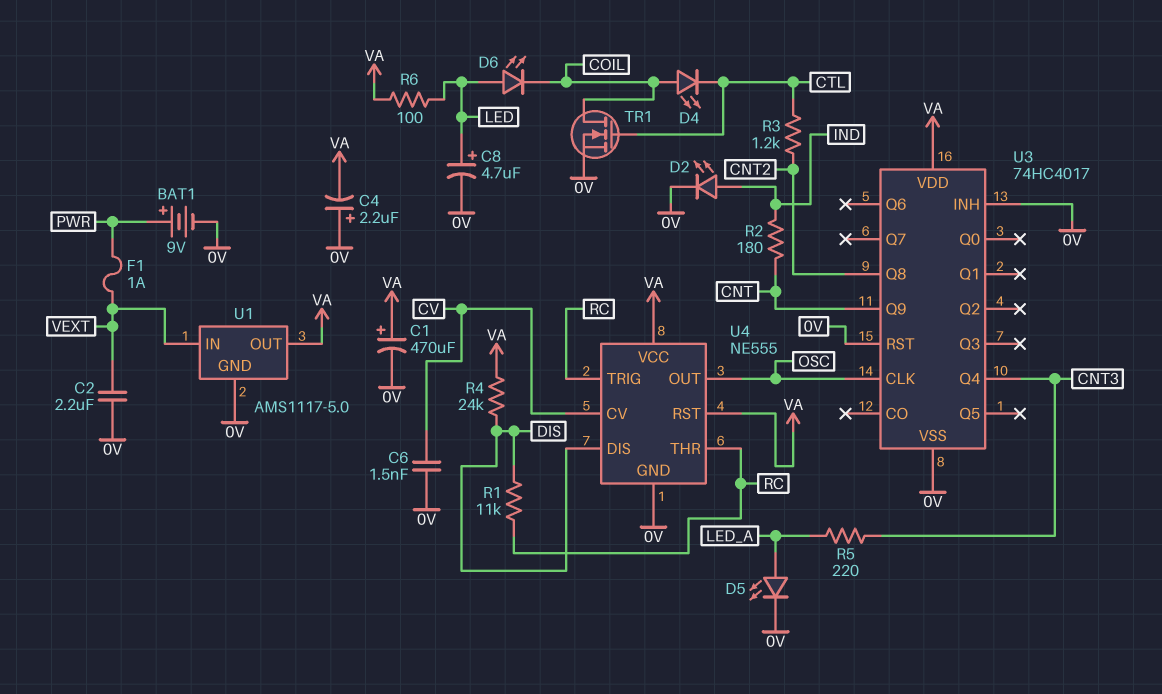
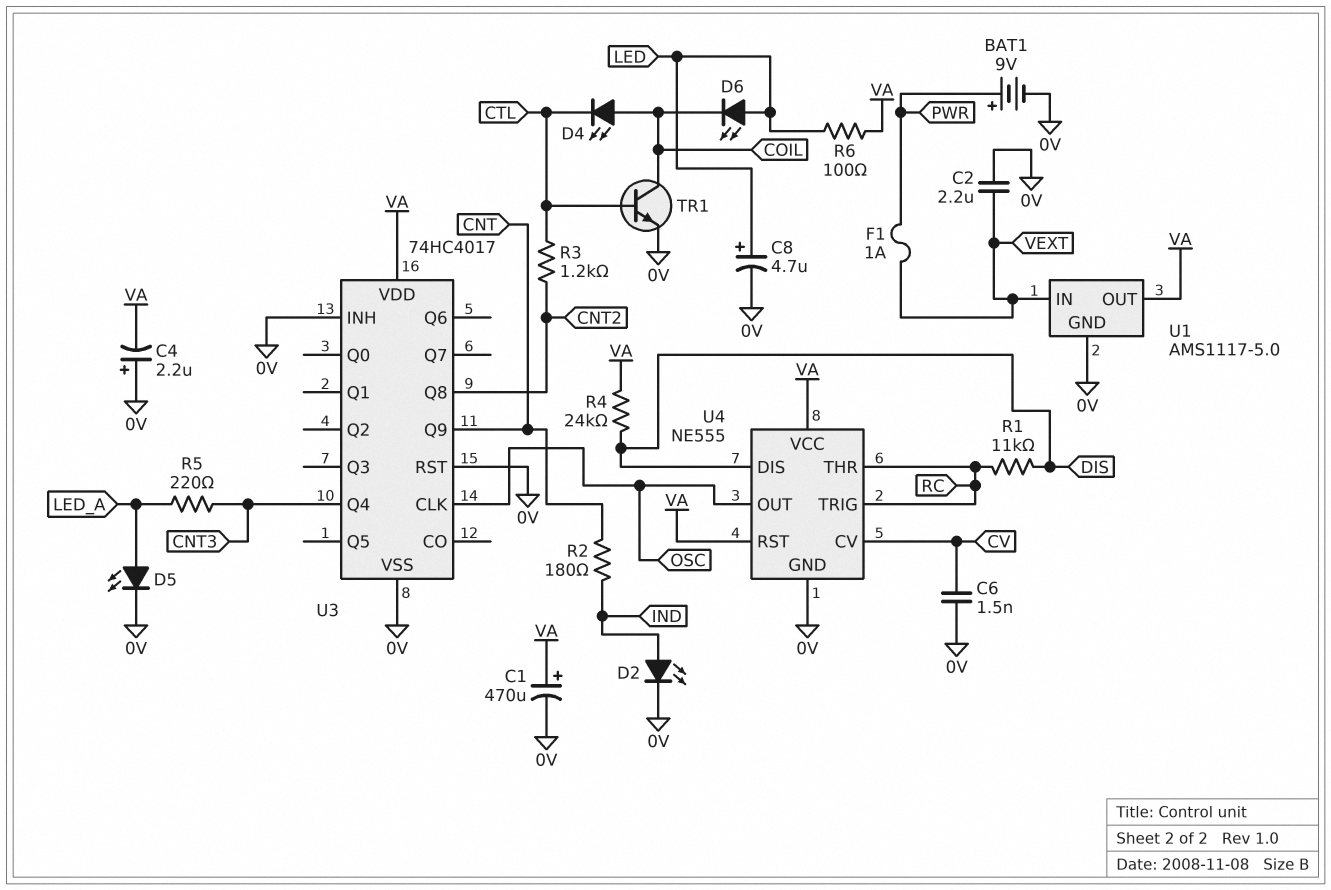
TR1: NMOS (G CTL, D COIL, S 0V) -> NPN (B CTL, C COIL, E 0V)

